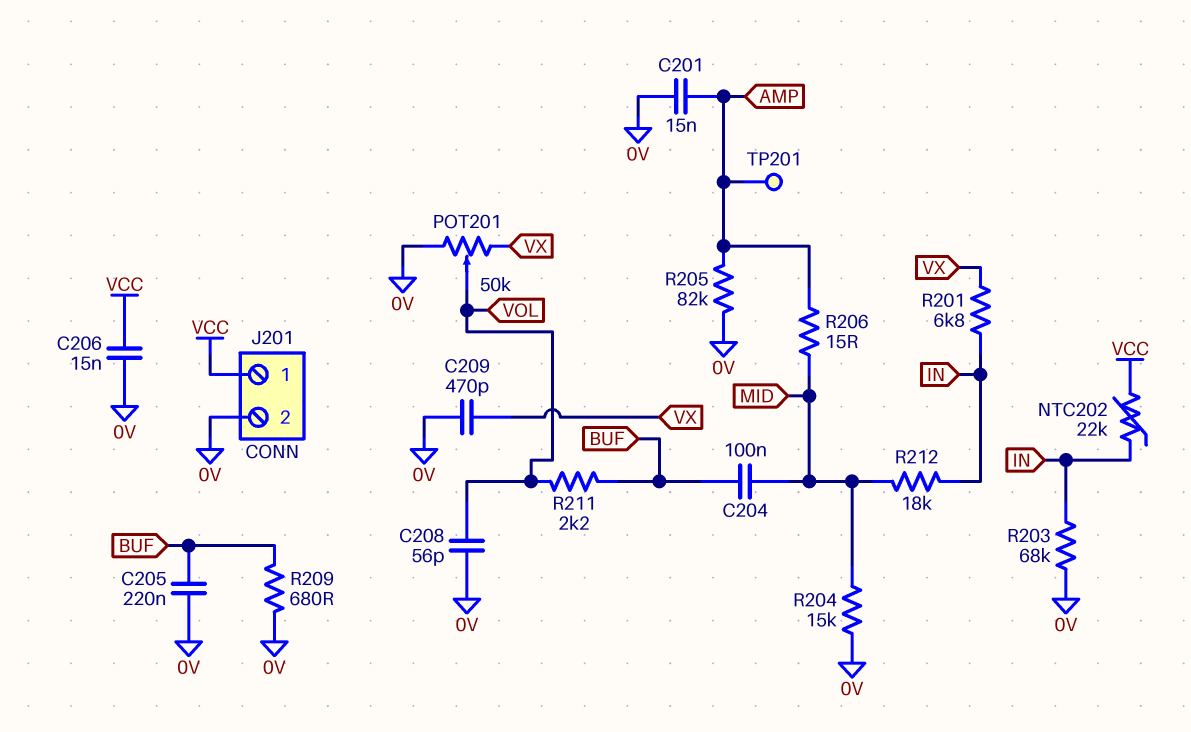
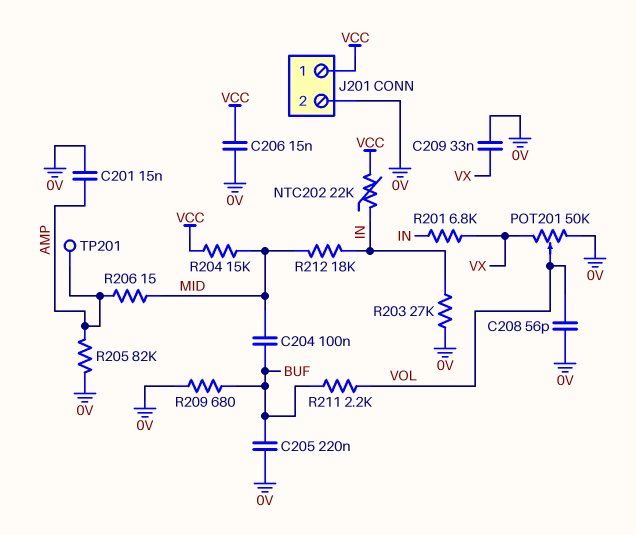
C209: 470pF (0V, VX) -> 33nF (0V, VX)
R203: 68k (0V, IN) -> 27k (0V, IN)
R204: 15k (0V, MID) -> 15k (MID, VCC)

